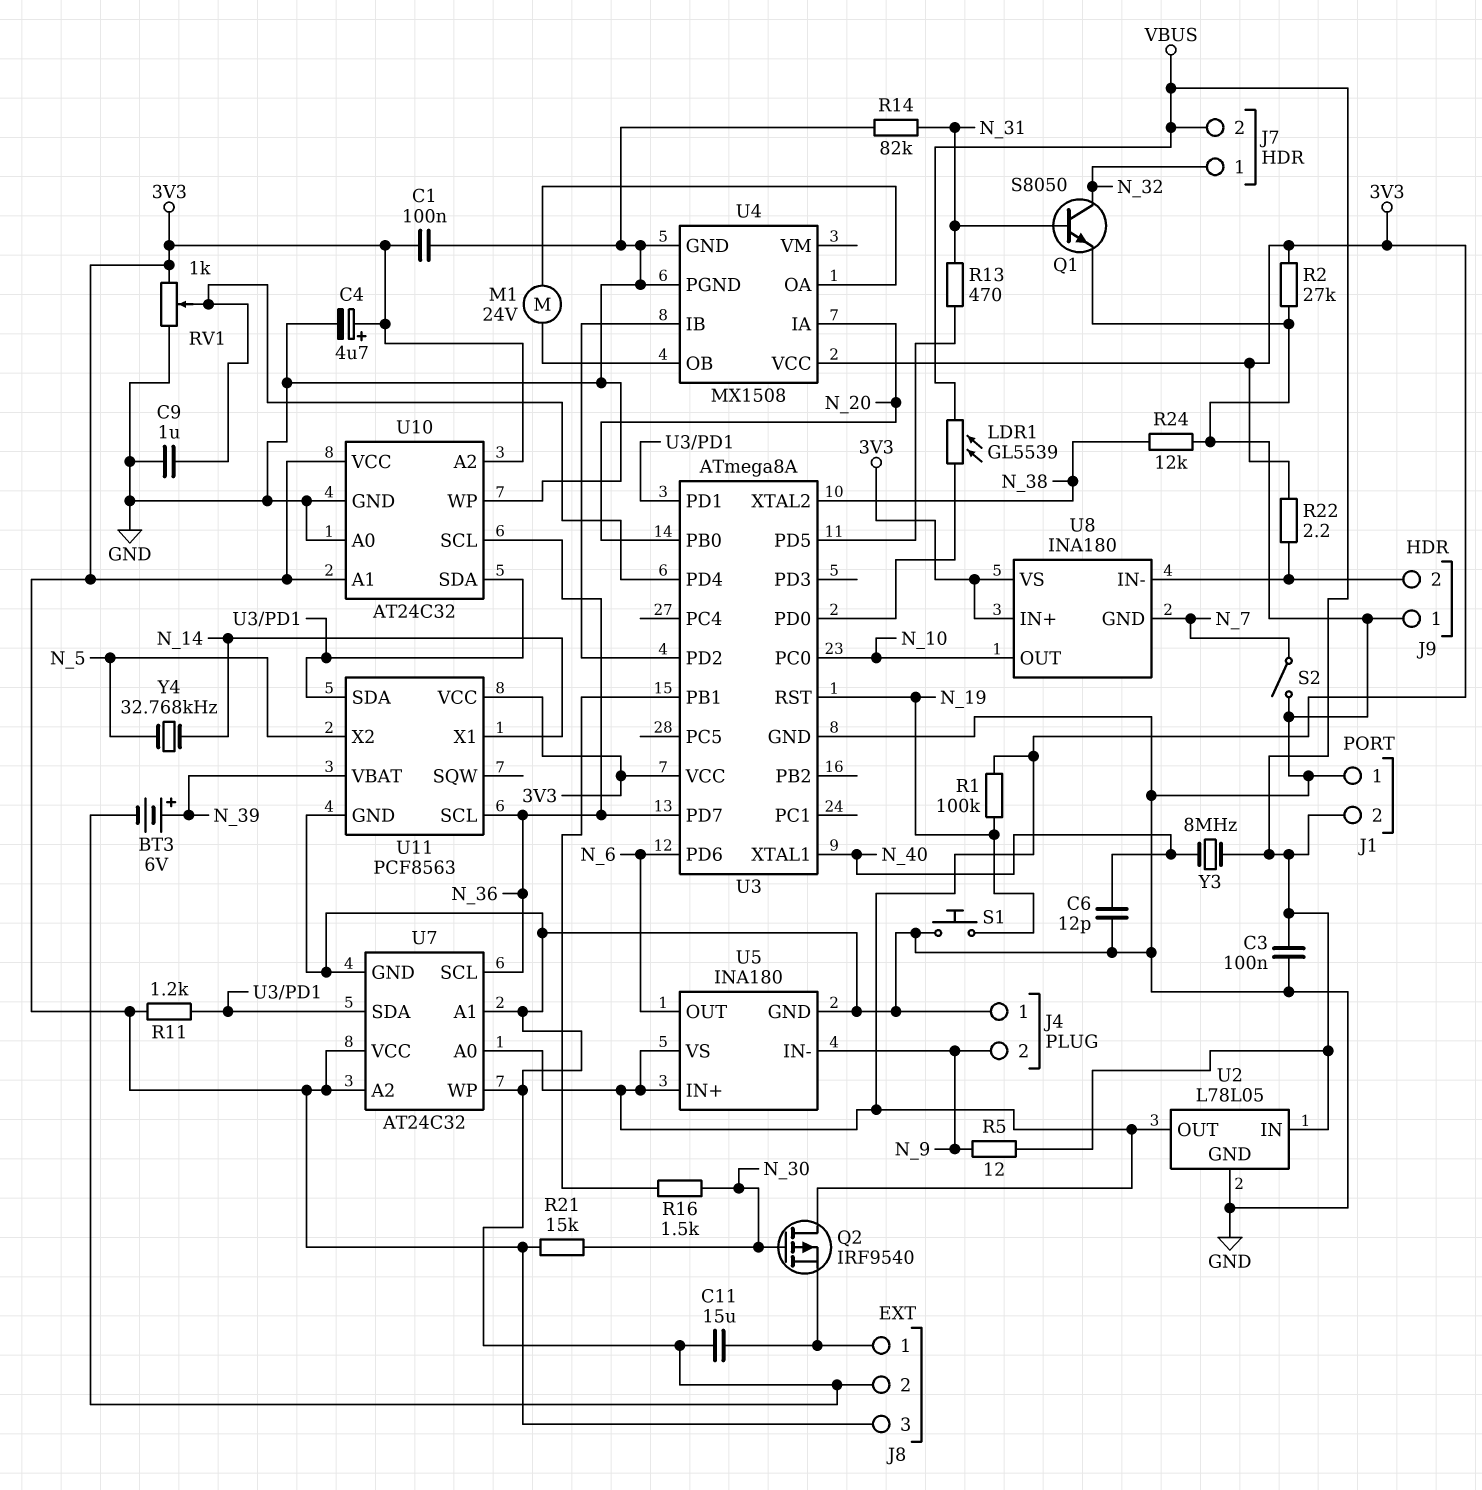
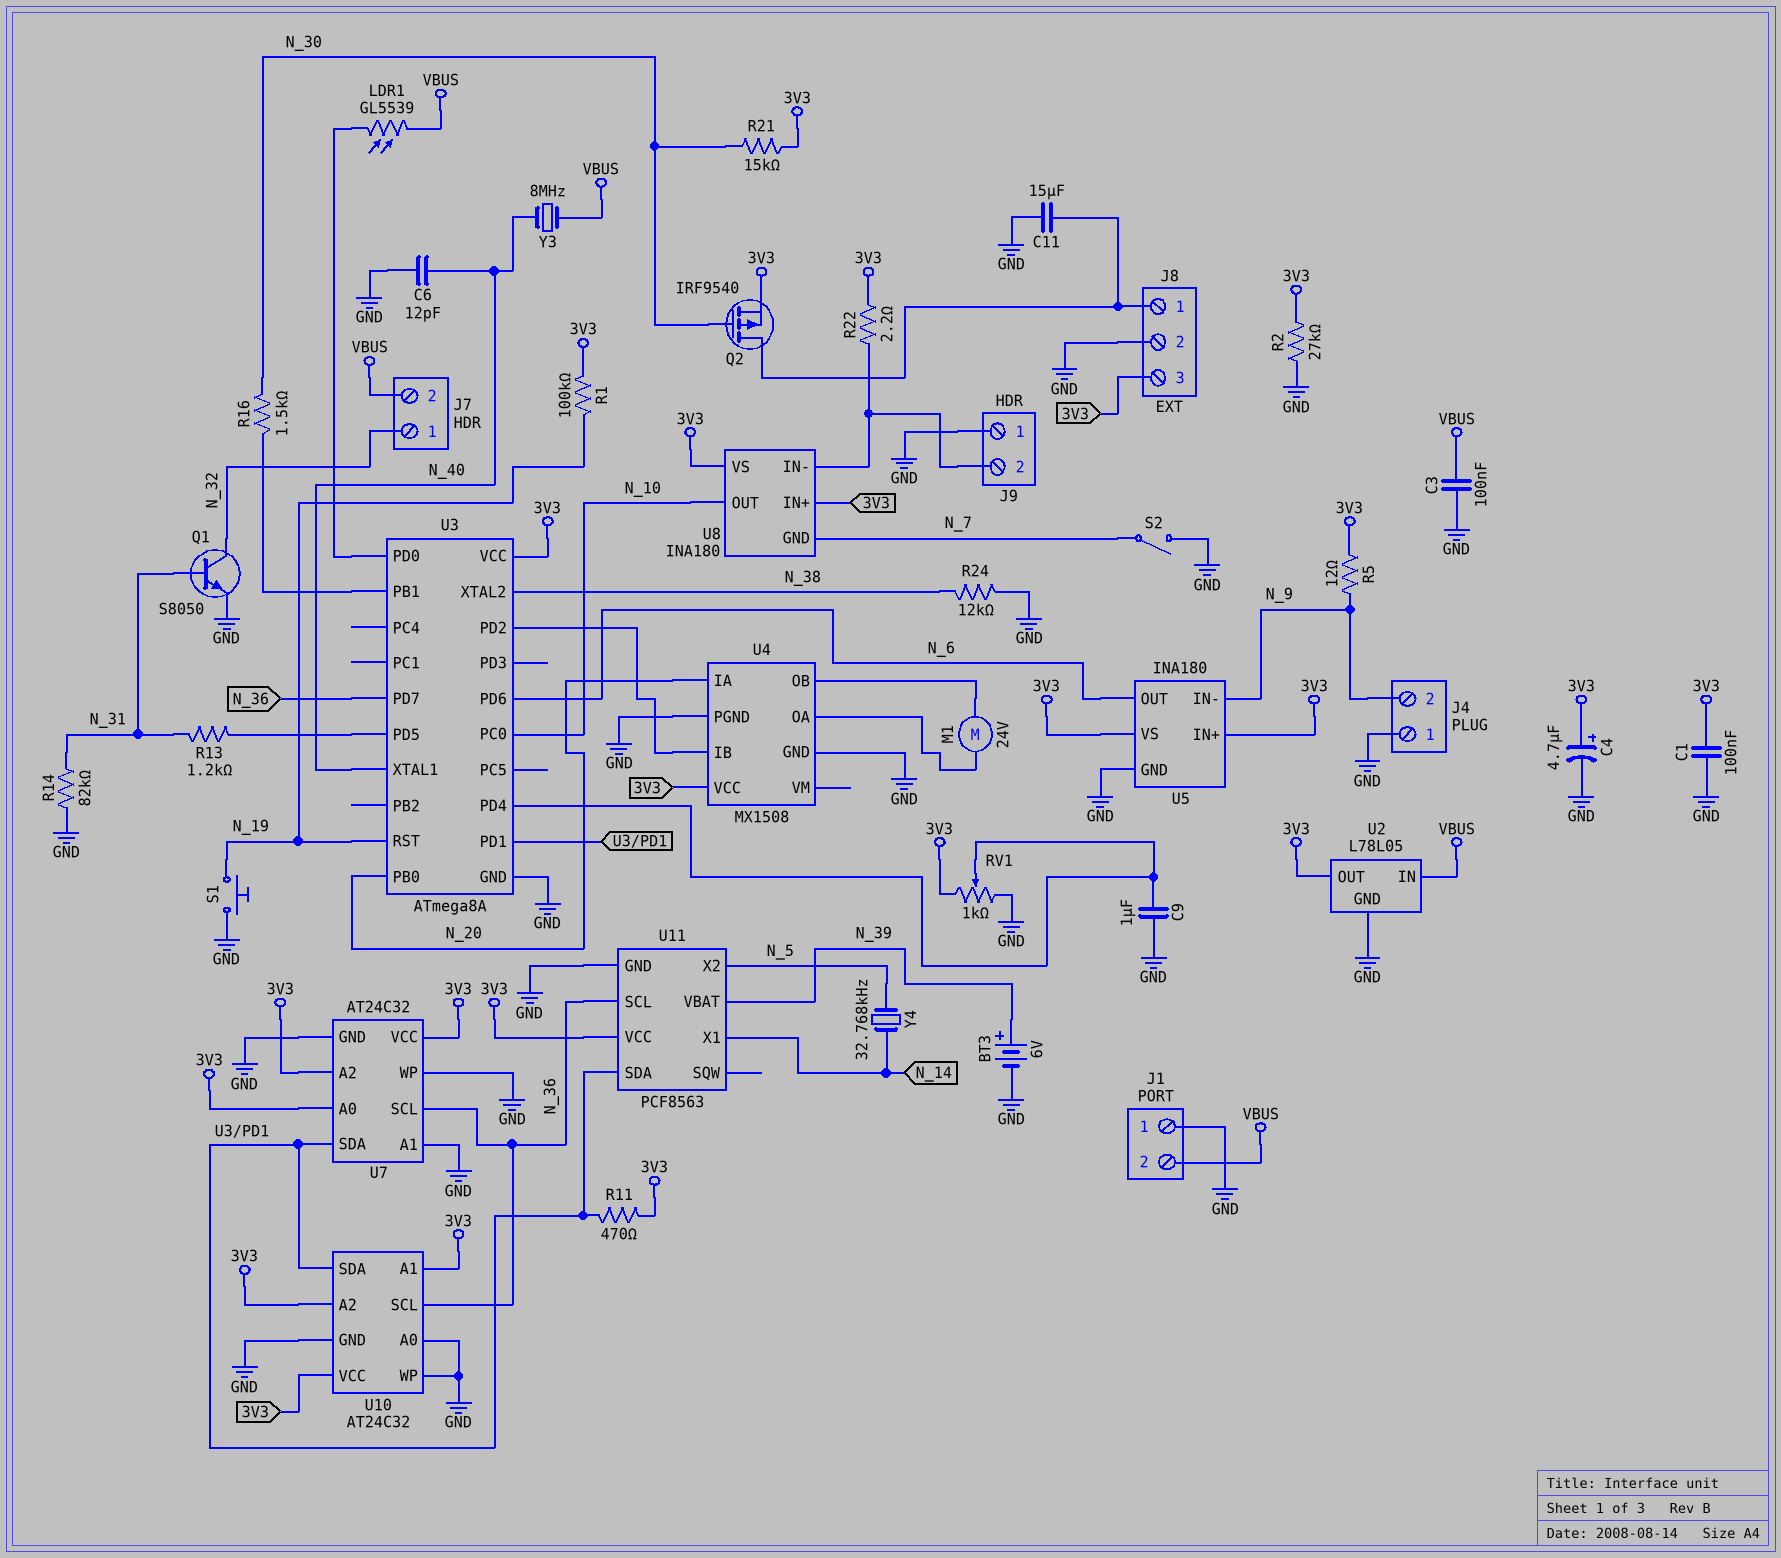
Q2: PMOS IRF9540 (G N_30, D 3V3, S J8/1) -> PMOS IRF9540 (G N_30, D J8/1, S 3V3)
R5: 12 (N_9, VBUS) -> 12 (3V3, N_9)
R11: 1.2k (3V3, U3/PD1) -> 470 (3V3, U3/PD1)
R13: 470 (N_31, U3/PD5) -> 1.2k (N_31, U3/PD5)

